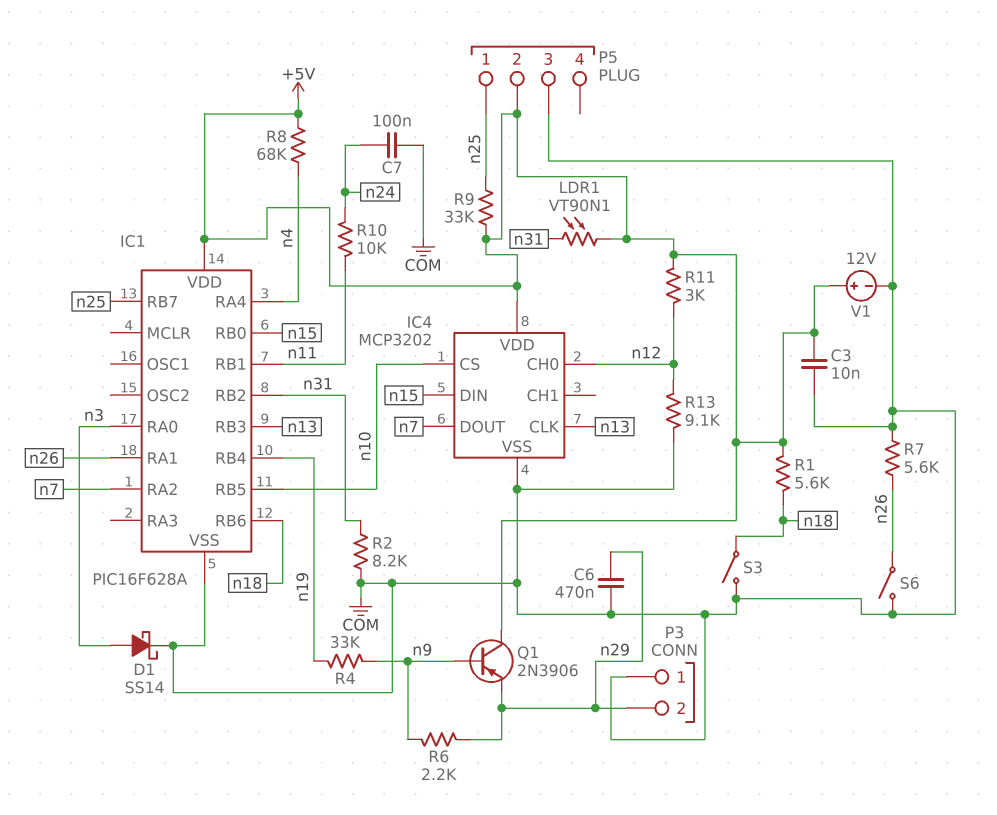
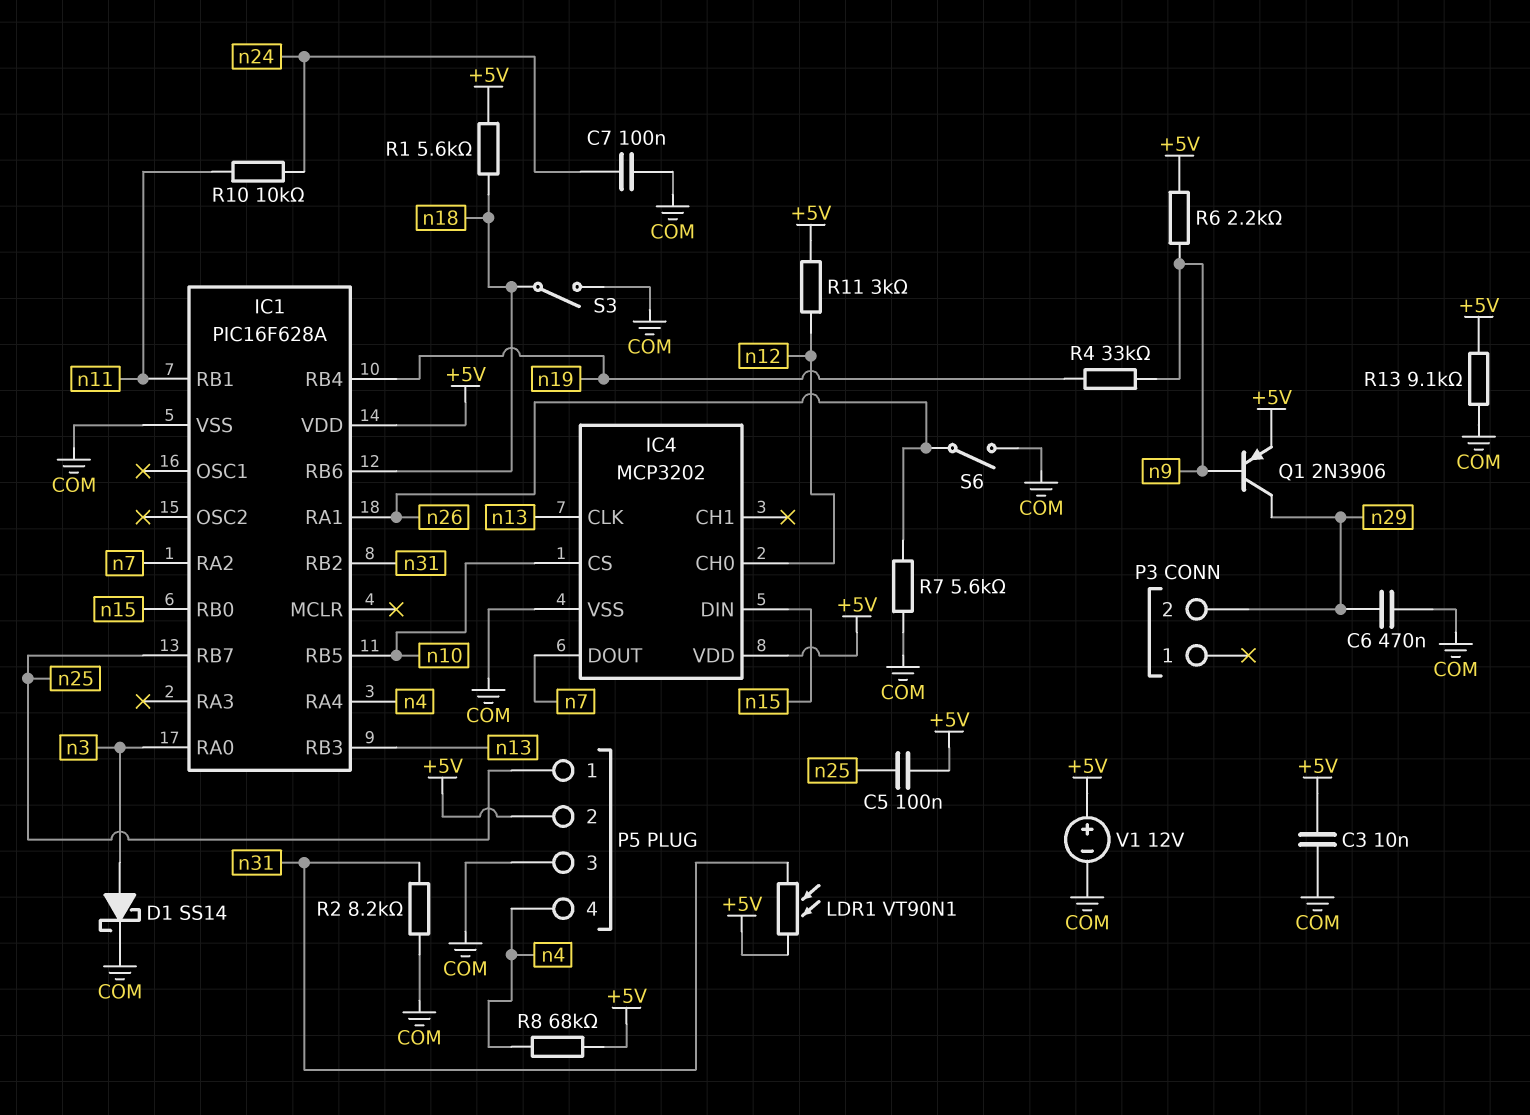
C5: none -> 100nF (+5V, n25)
P3 pin 1: COM -> none
P5 pin 4: none -> n4
Q1: PNP 2N3906 (B n9, C +5V, E n29) -> PNP 2N3906 (B n9, C n29, E +5V)
R6: 2.2k (n9, n29) -> 2.2k (+5V, n9)
R9: 33k (+5V, n25) -> none
R13: 9.1k (COM, n12) -> 9.1k (+5V, COM)

